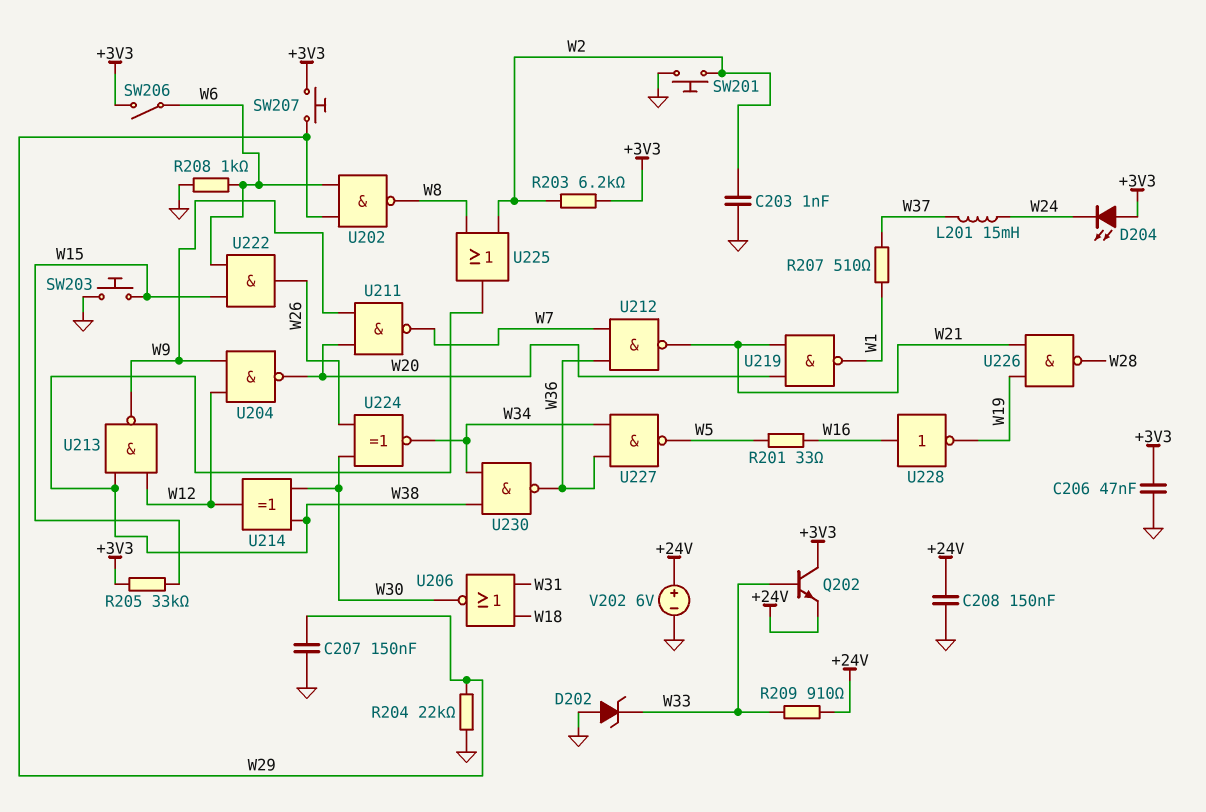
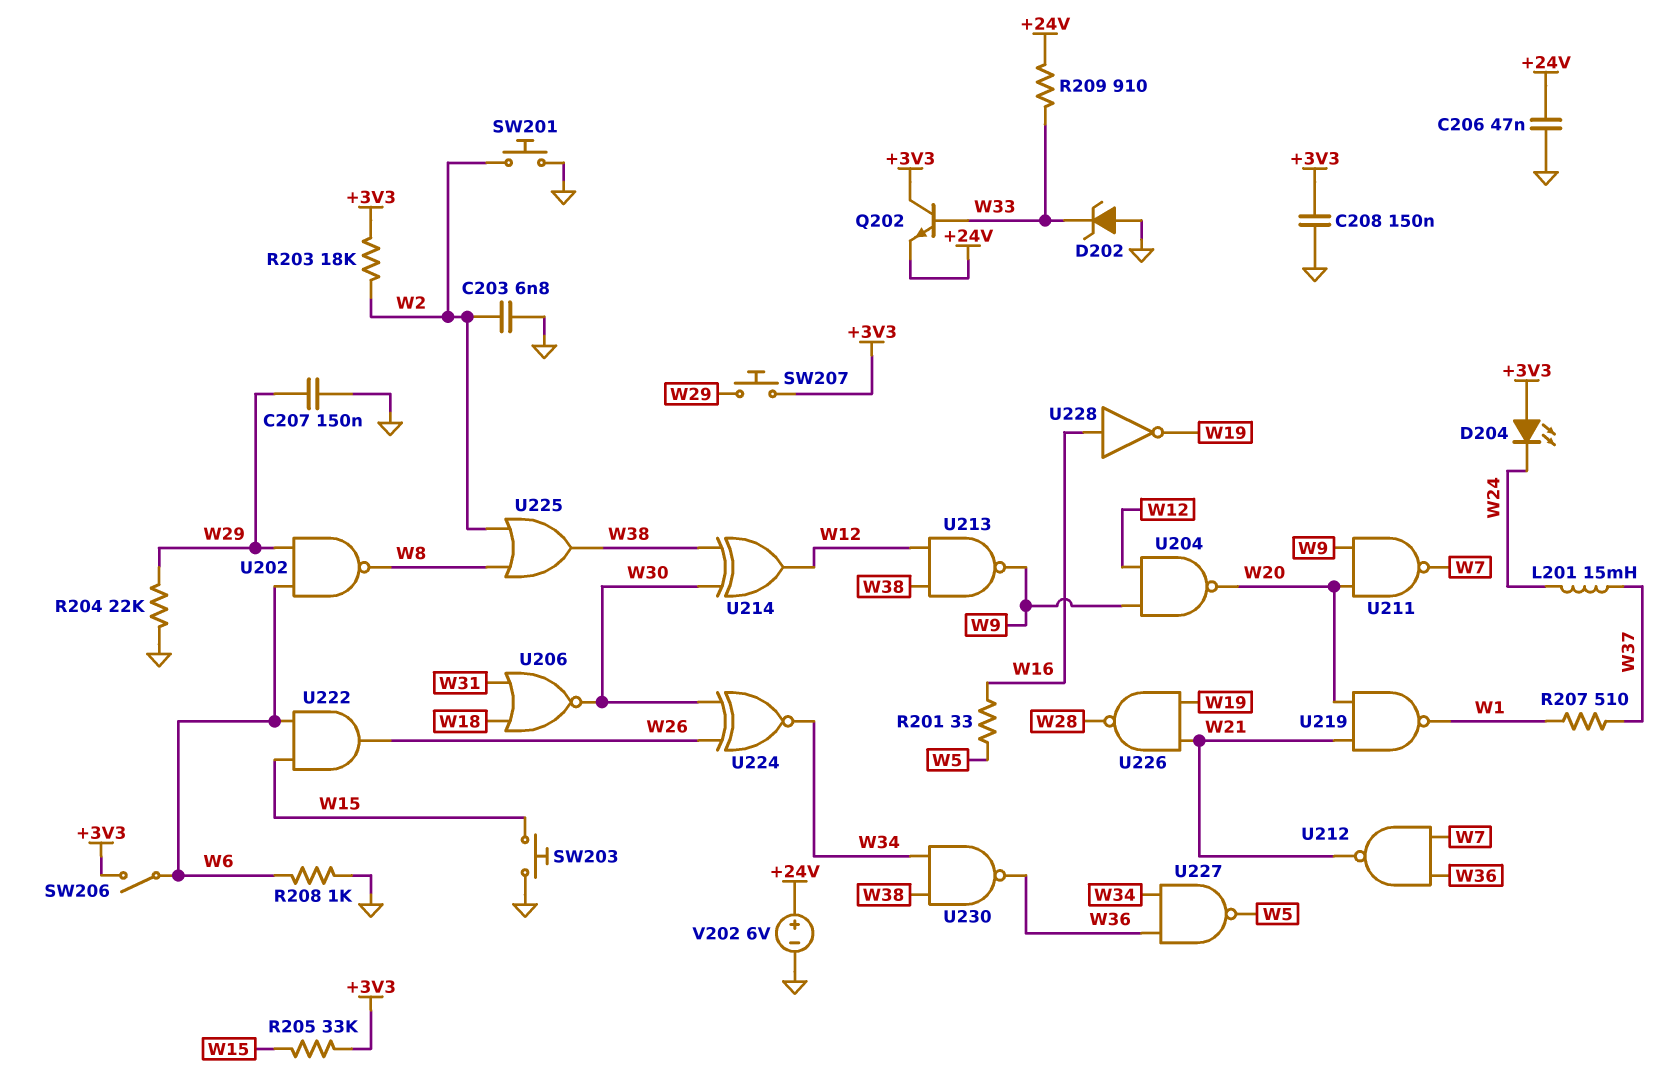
C203: 1nF (GND, W2) -> 6.8nF (GND, W2)
C206: 47nF (+3V3, GND) -> 47nF (+24V, GND)
C208: 150nF (+24V, GND) -> 150nF (+3V3, GND)
R203: 6.2k (+3V3, W2) -> 18k (+3V3, W2)

